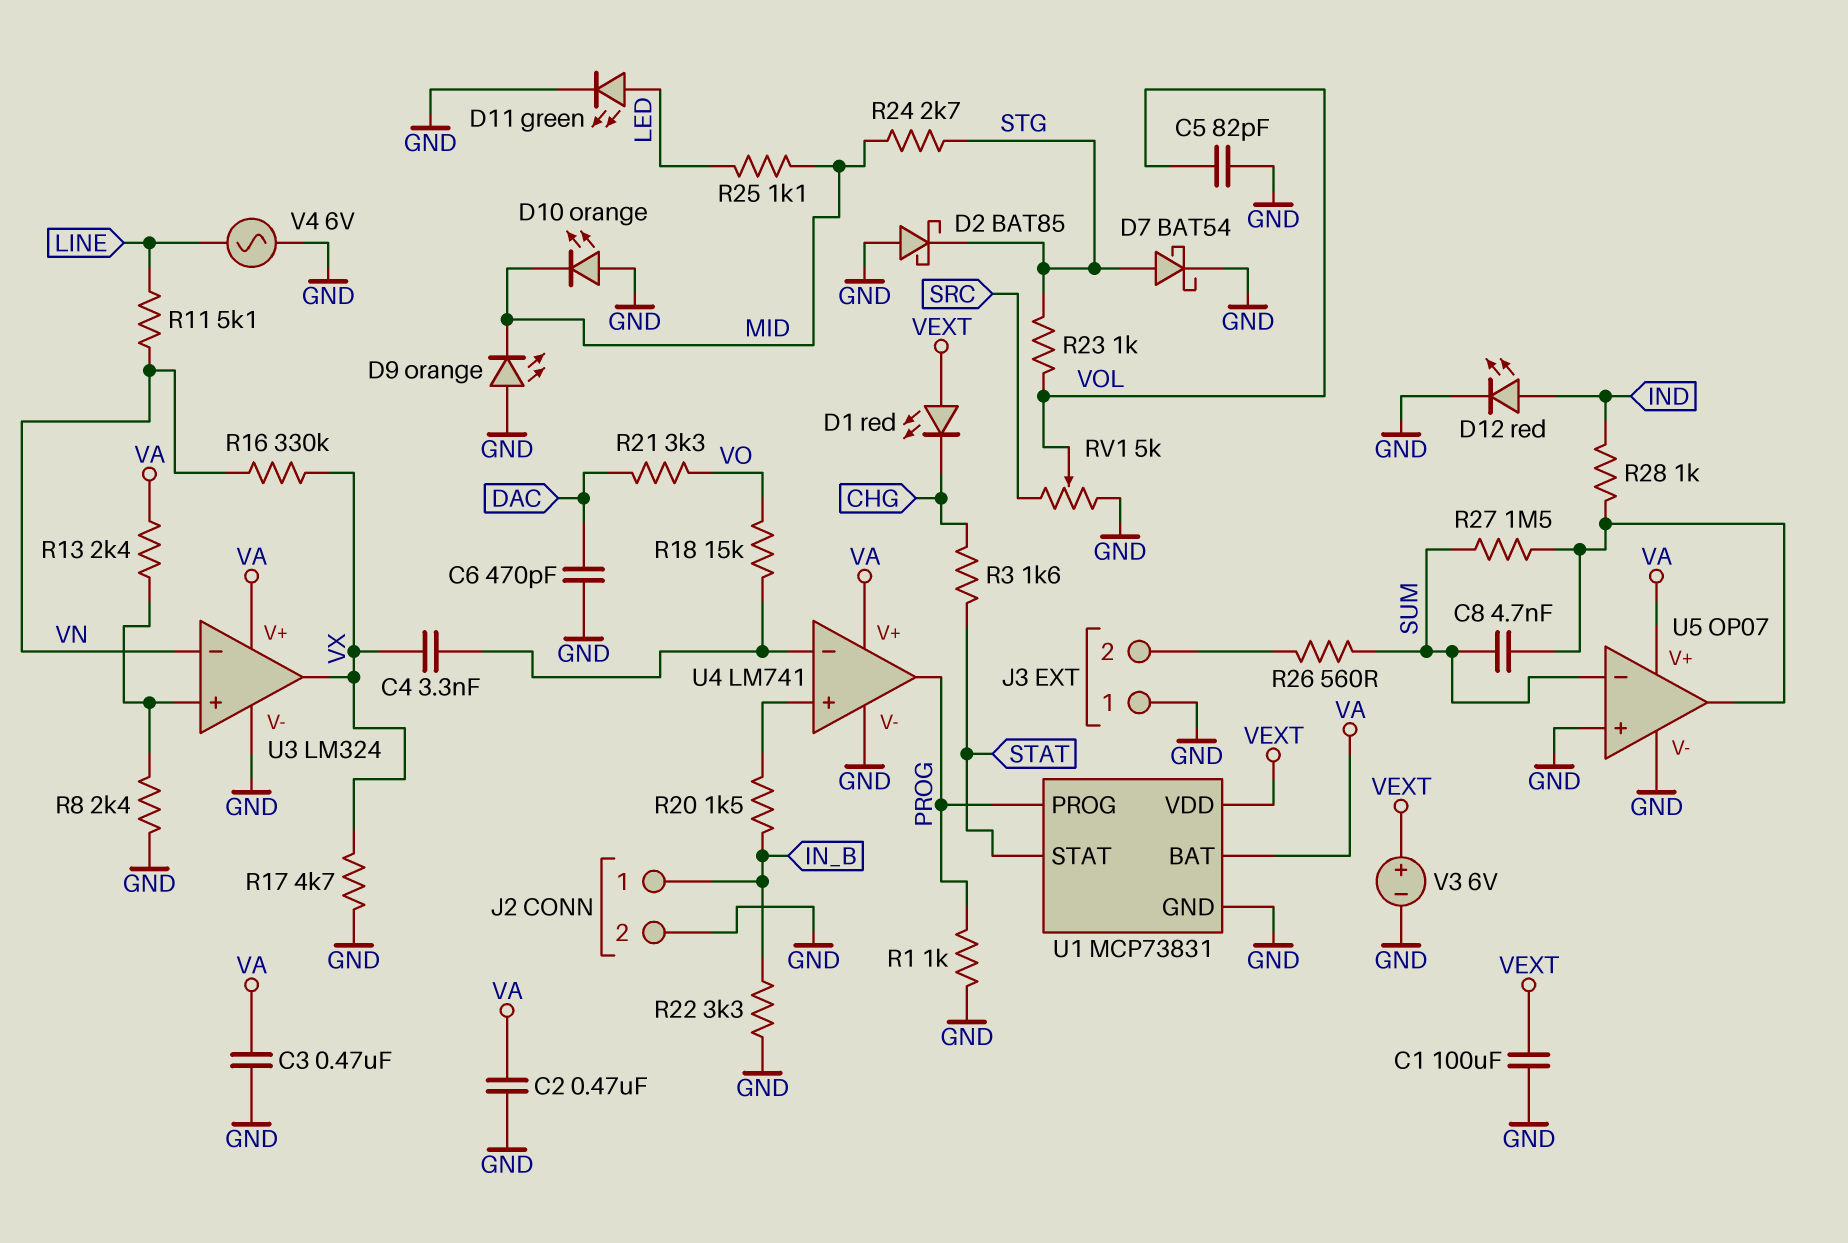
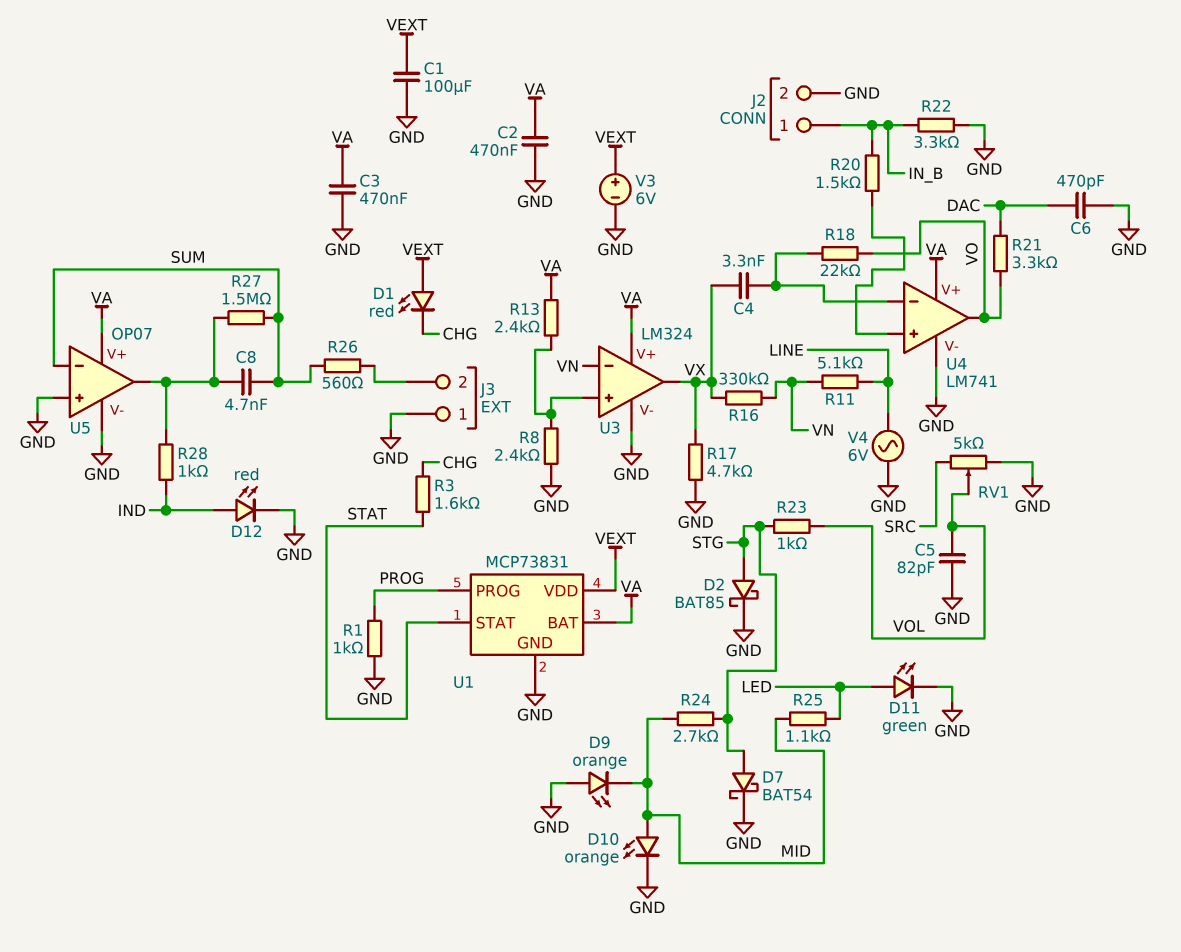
D2: schottky BAT85 (A GND, K STG) -> schottky BAT85 (A STG, K GND)
D10: LED orange (A GND, K MID) -> LED orange (A MID, K GND)
R18: 15k (U4/in-, VO) -> 22k (U4/in-, VO)
U4 pin out: PROG -> VO

